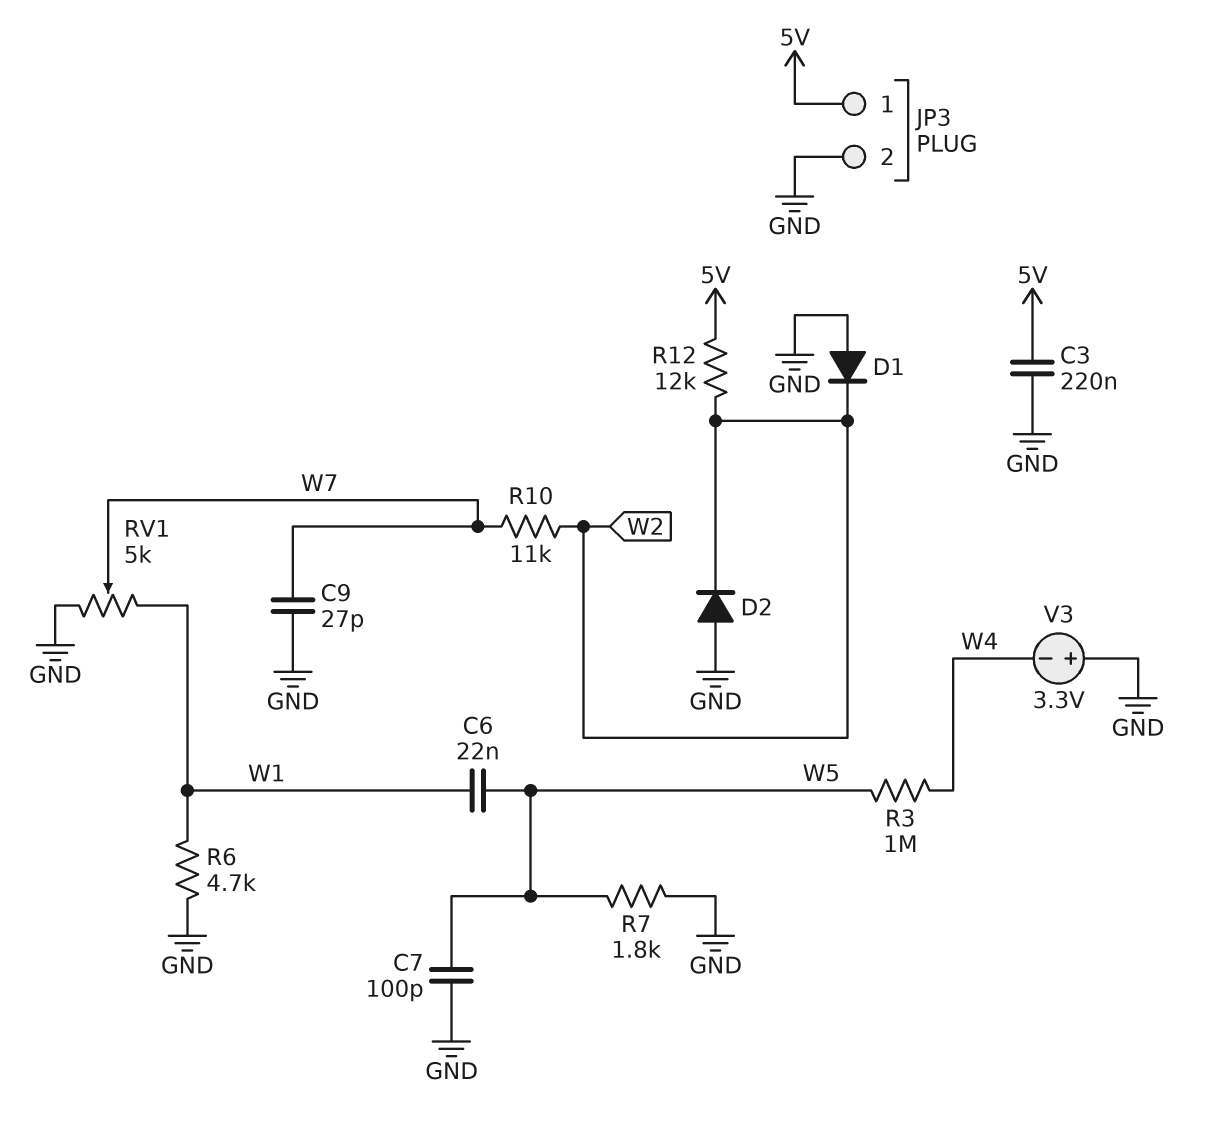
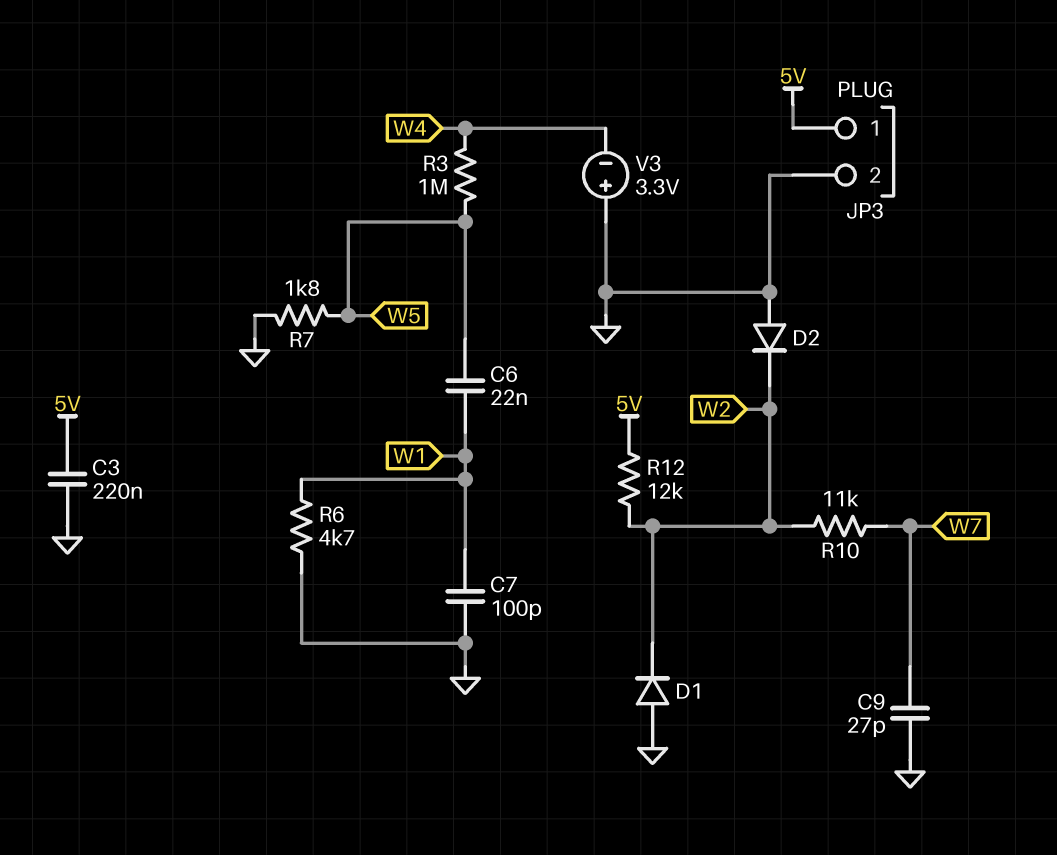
C7: 100pF (GND, W5) -> 100pF (GND, W1)
RV1: 5k (GND, W1, wiper W7) -> none

